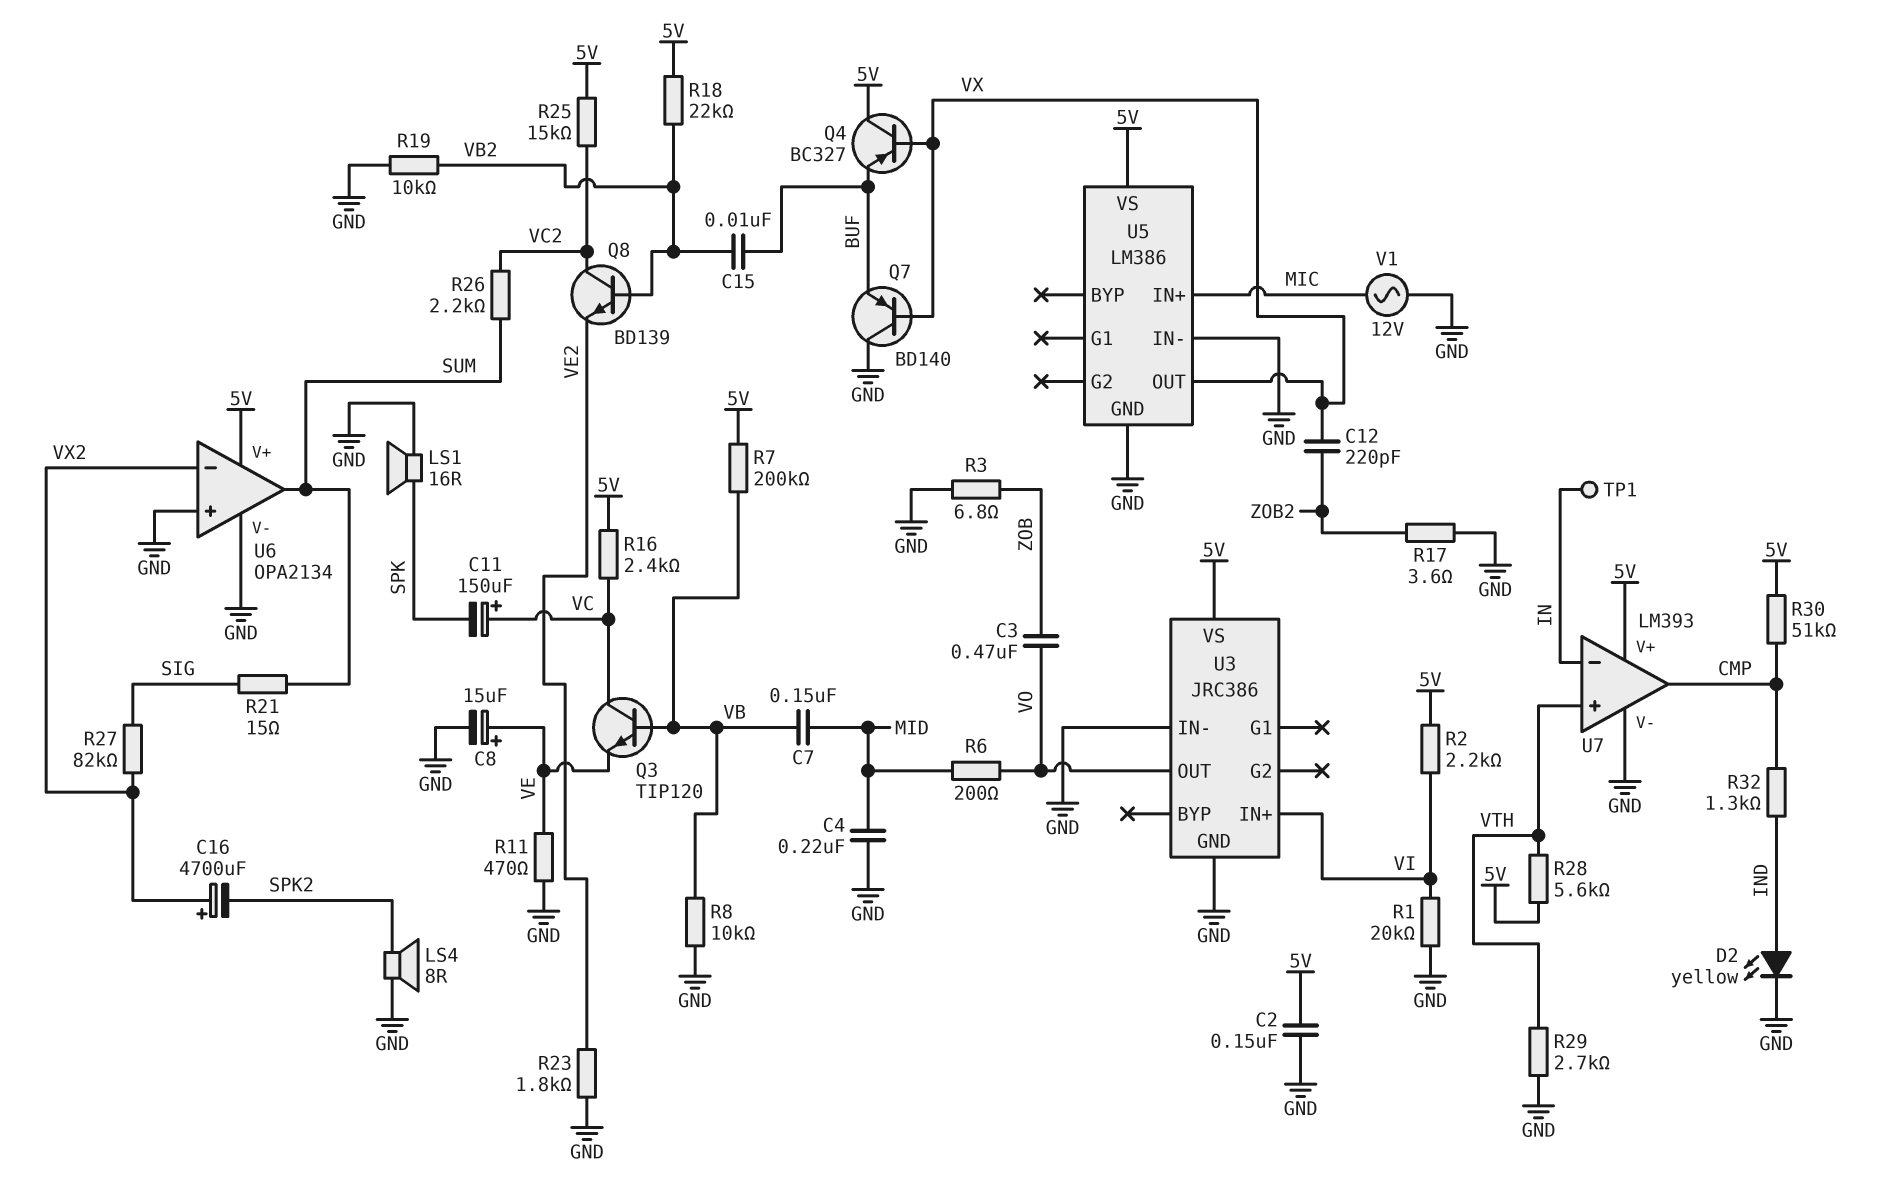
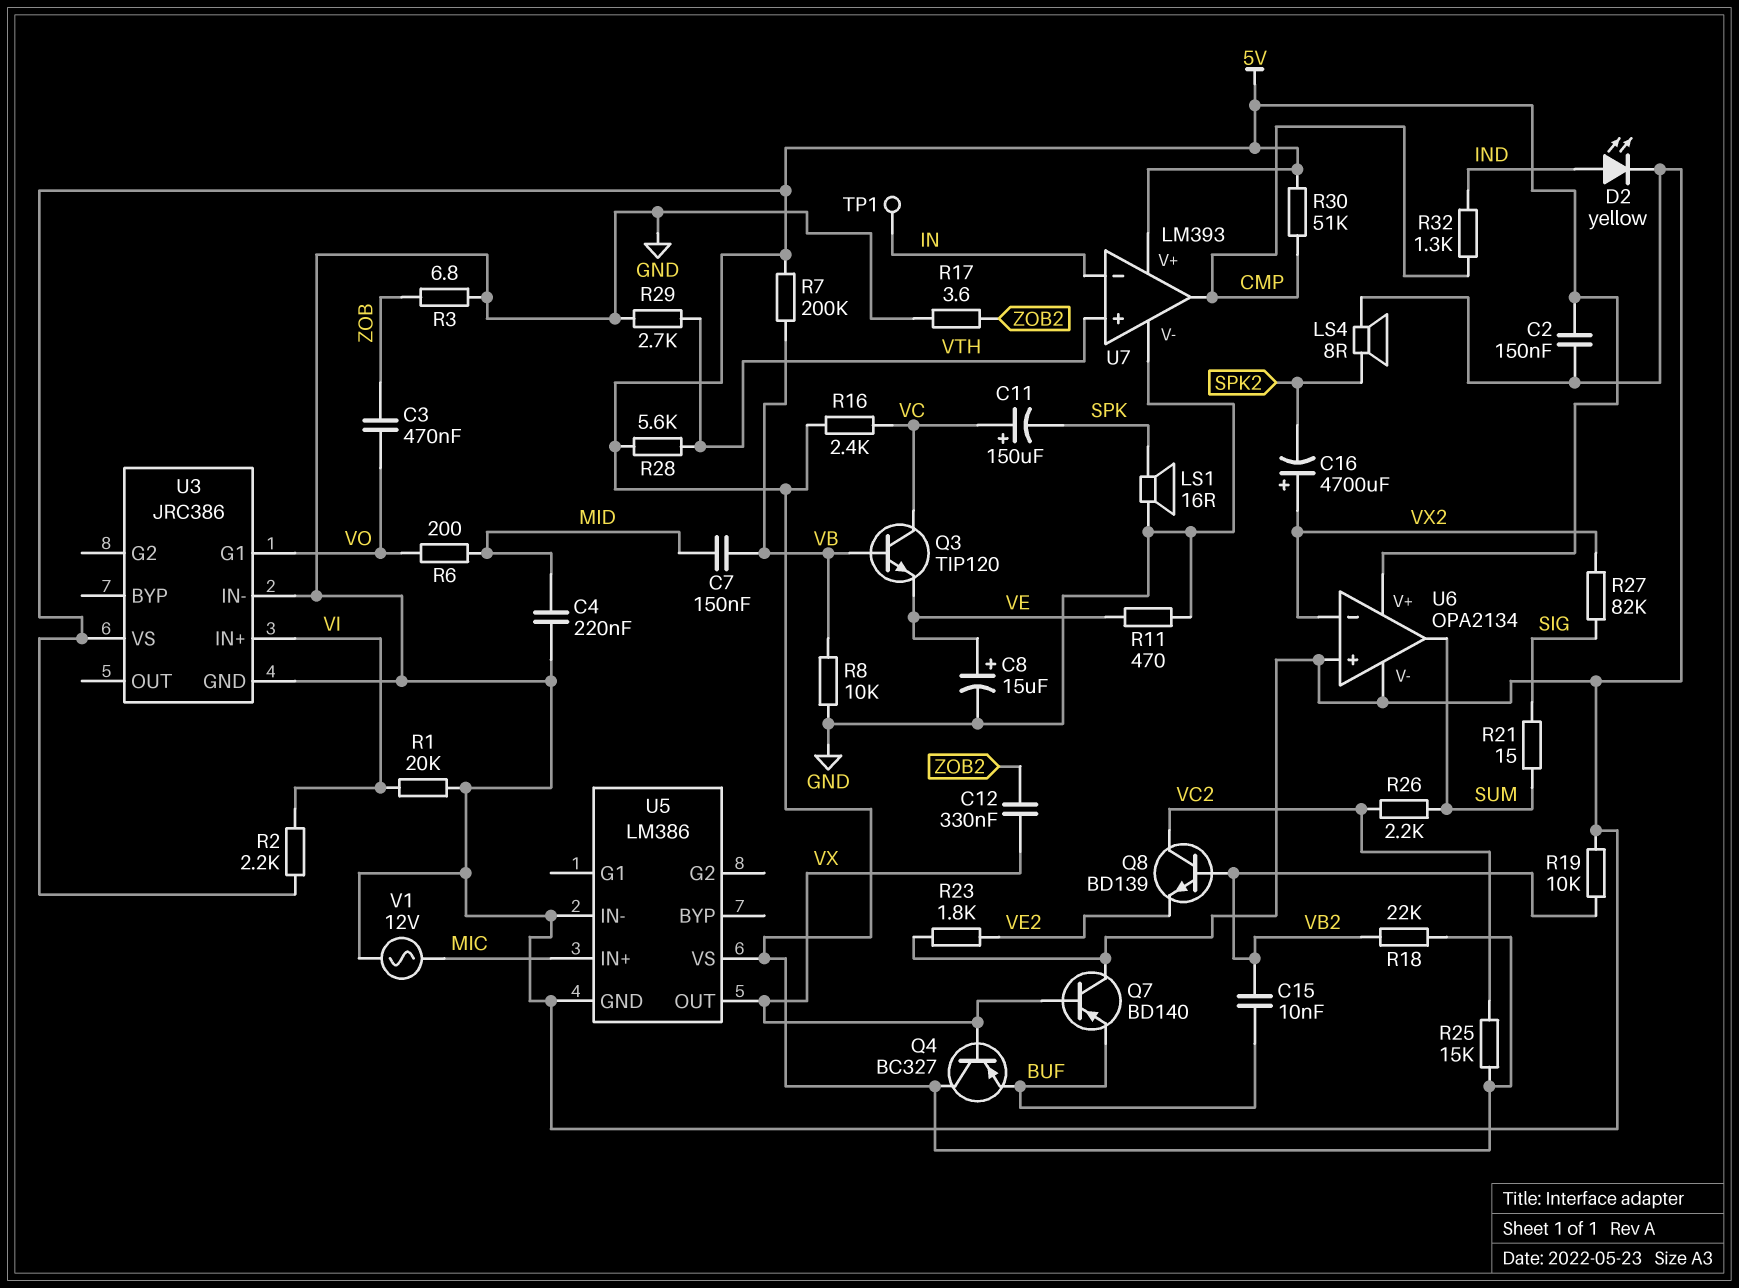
C12: 220pF (VX, ZOB2) -> 330nF (VX, ZOB2)
U3 pin G1: none -> VO
U3 pin OUT: VO -> none

